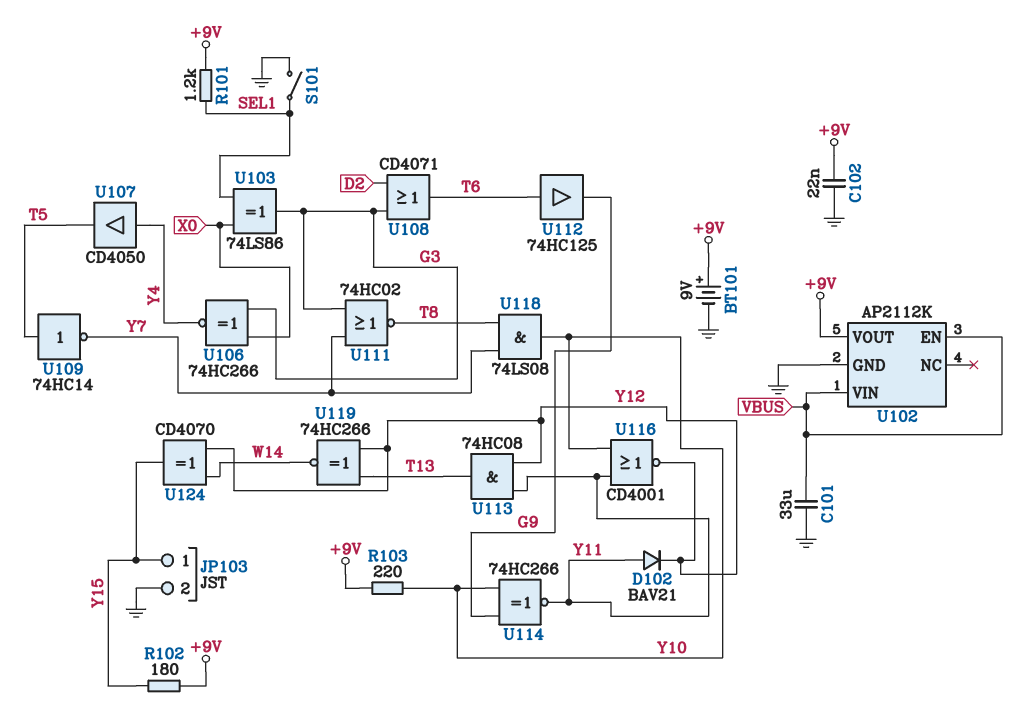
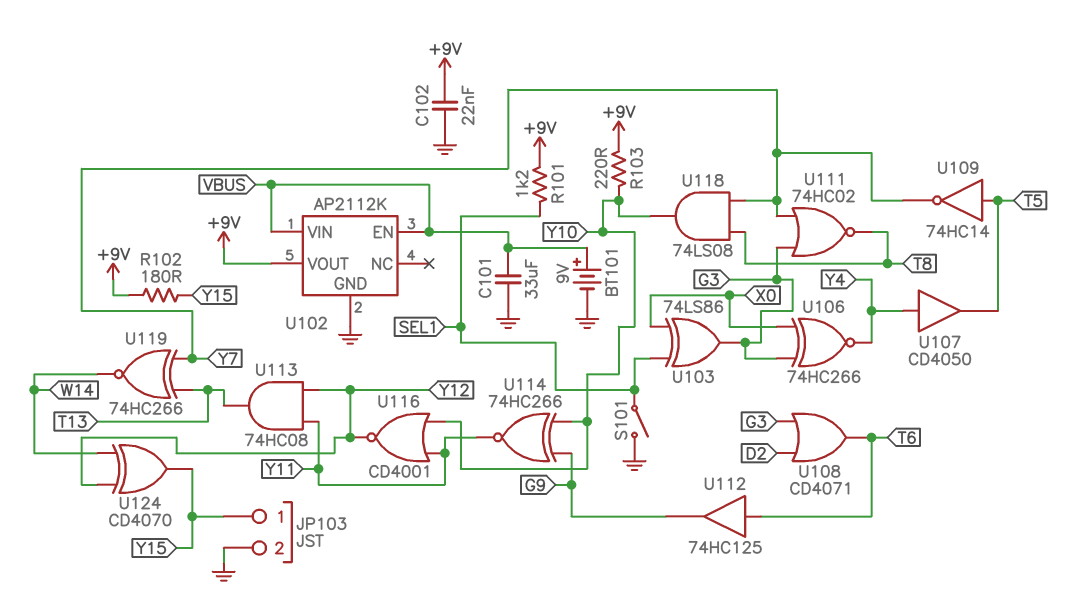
BT101: 9V (plus +9V, minus GND) -> 9V (plus VBUS, minus GND)
D102: diode BAV21 (A Y11, K Y12) -> none
U119: XNOR 74HC266 (in T13, in Y12, out W14) -> XNOR 74HC266 (in T13, in Y7, out W14)

